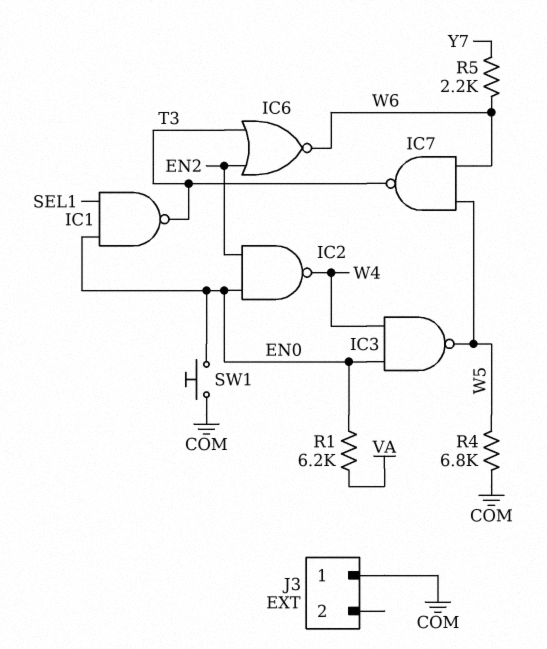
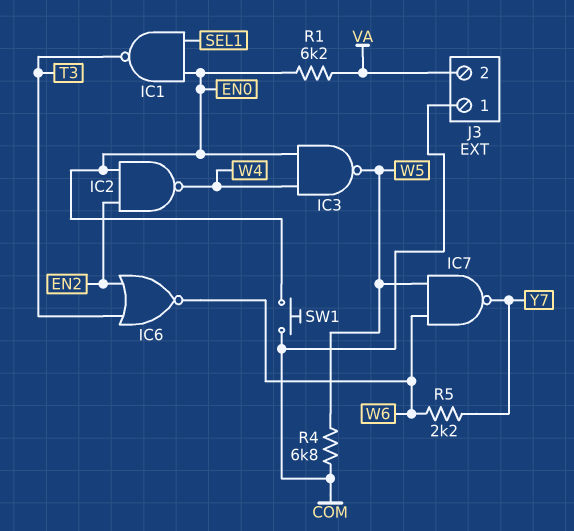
IC7: NAND (in W5, in W6, out T3) -> NAND (in W5, in W6, out Y7)
J3 pin 2: none -> VA

